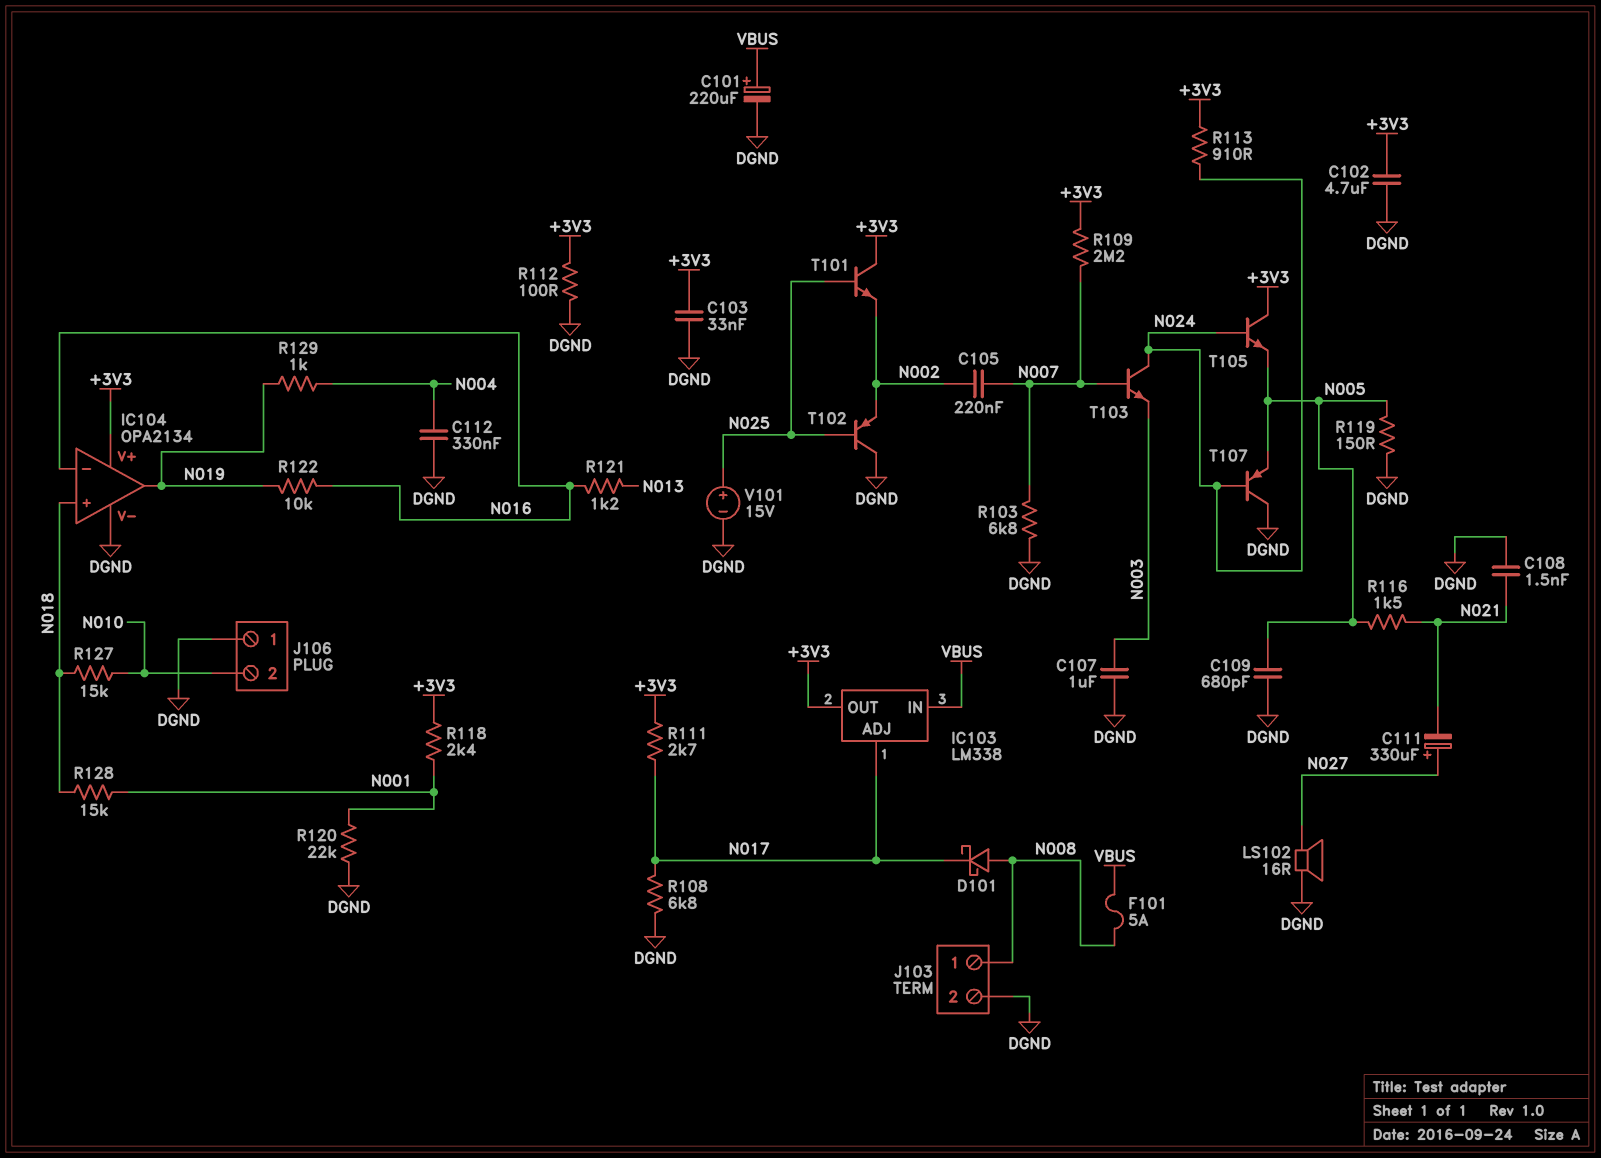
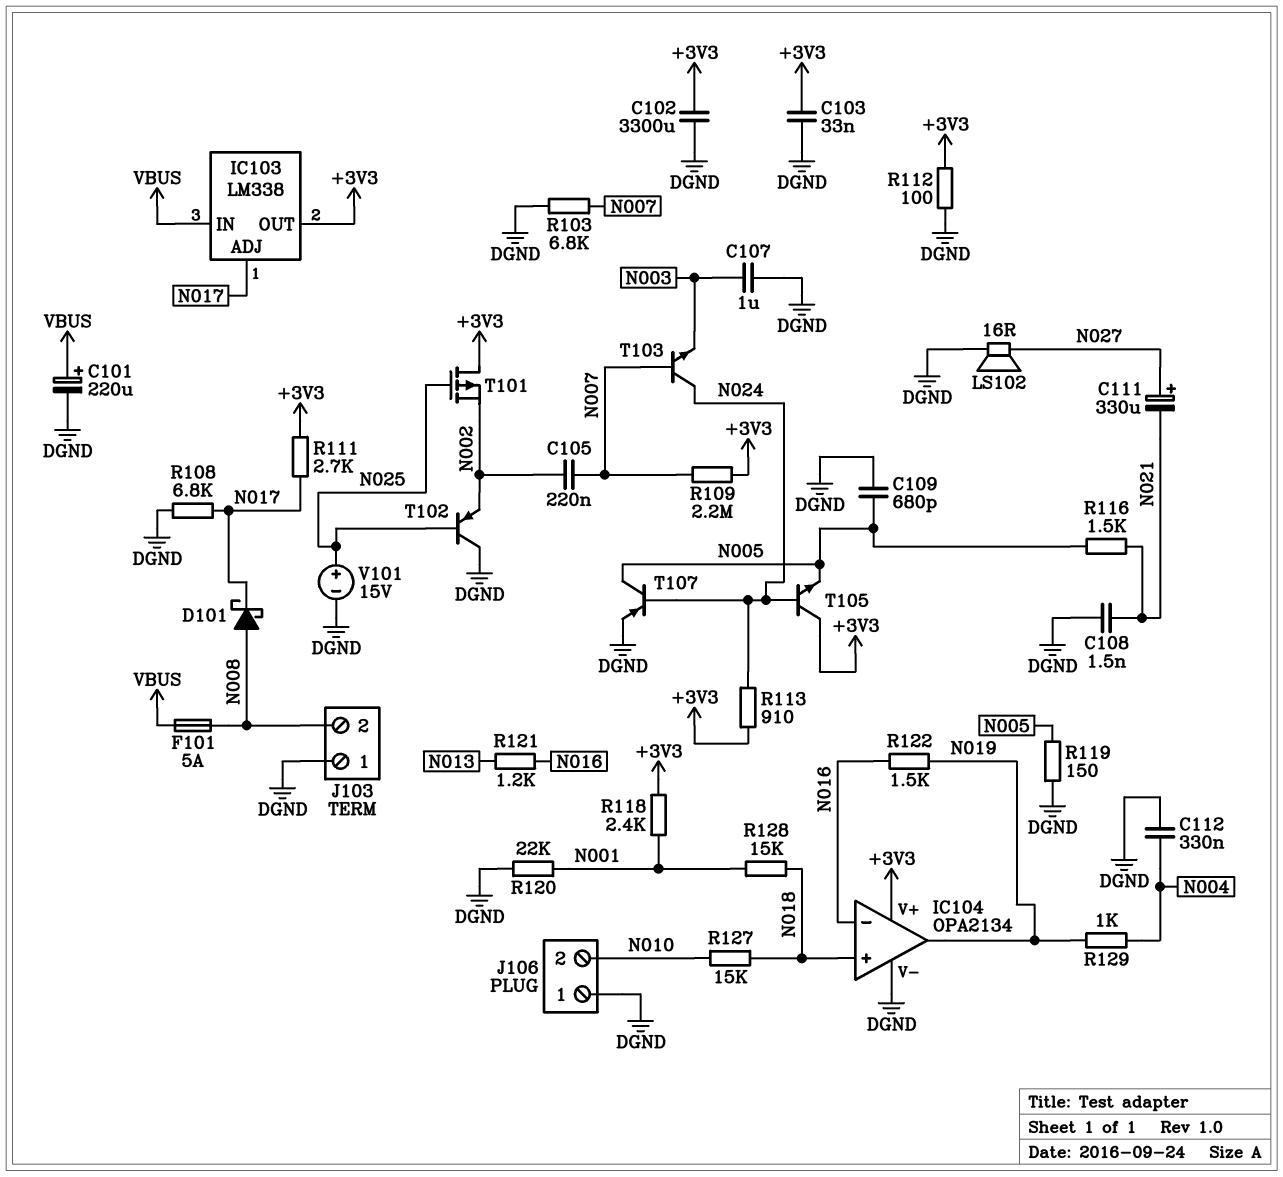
C102: 4.7uF (+3V3, DGND) -> 3300uF (+3V3, DGND)
J103 pin 1: N008 -> DGND
J103 pin 2: DGND -> N008
R122: 10k (N016, N019) -> 1.5k (N016, N019)
T101: NPN (B N025, C +3V3, E N002) -> PMOS (G N025, D +3V3, S N002)
T107: PNP (B N024, C DGND, E N005) -> PNP (B N024, C N005, E DGND)

